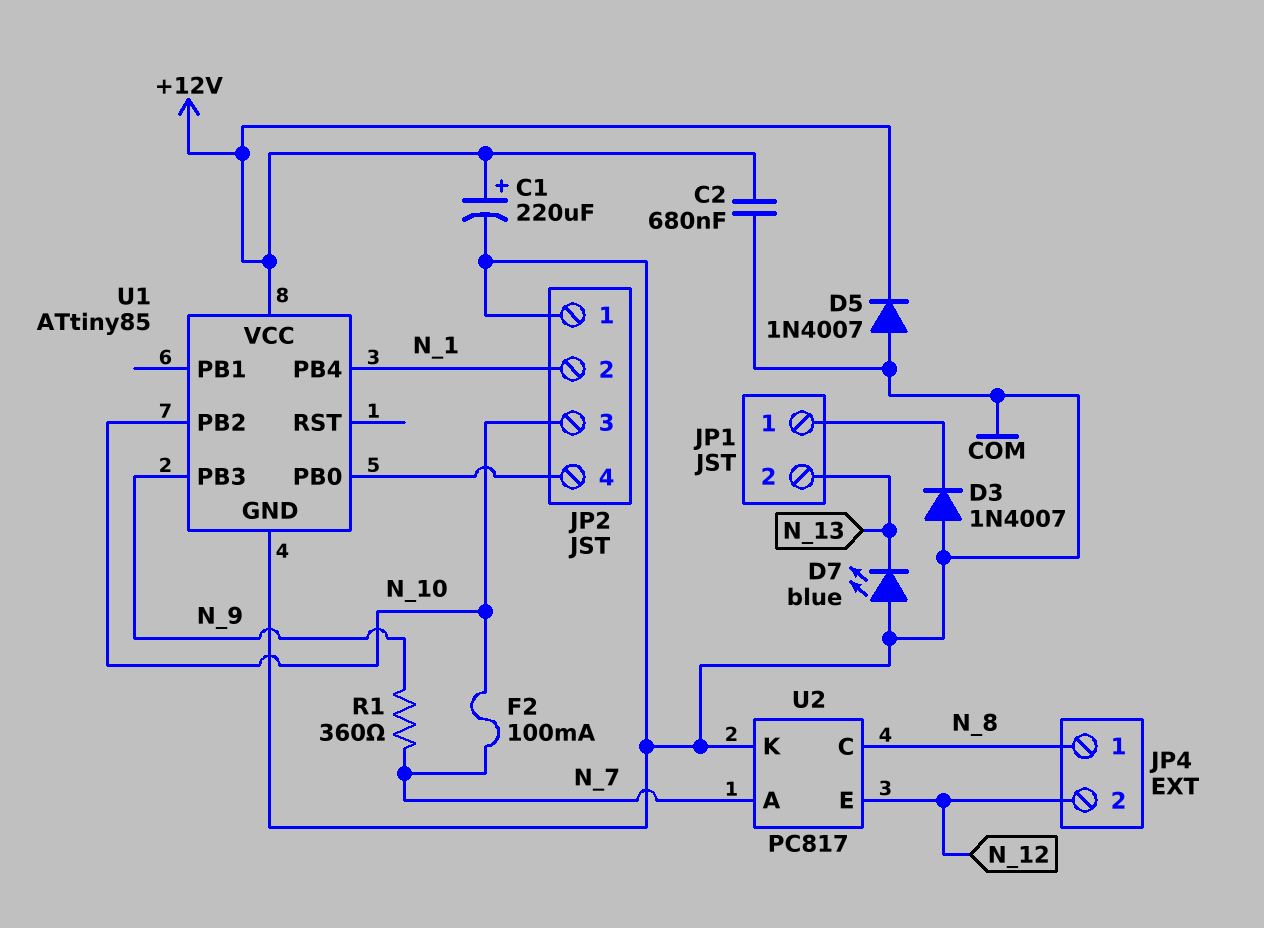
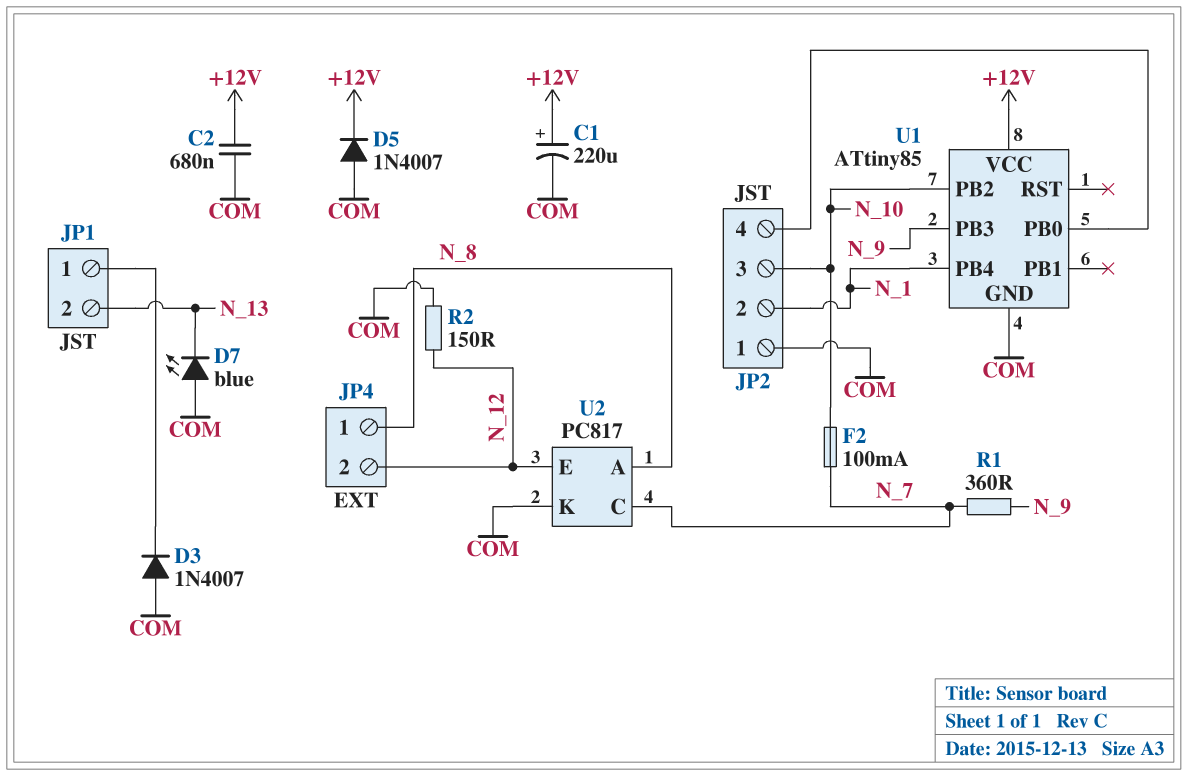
R2: none -> 150 (COM, N_12)
U2 pin A: N_7 -> N_8
U2 pin C: N_8 -> N_7

